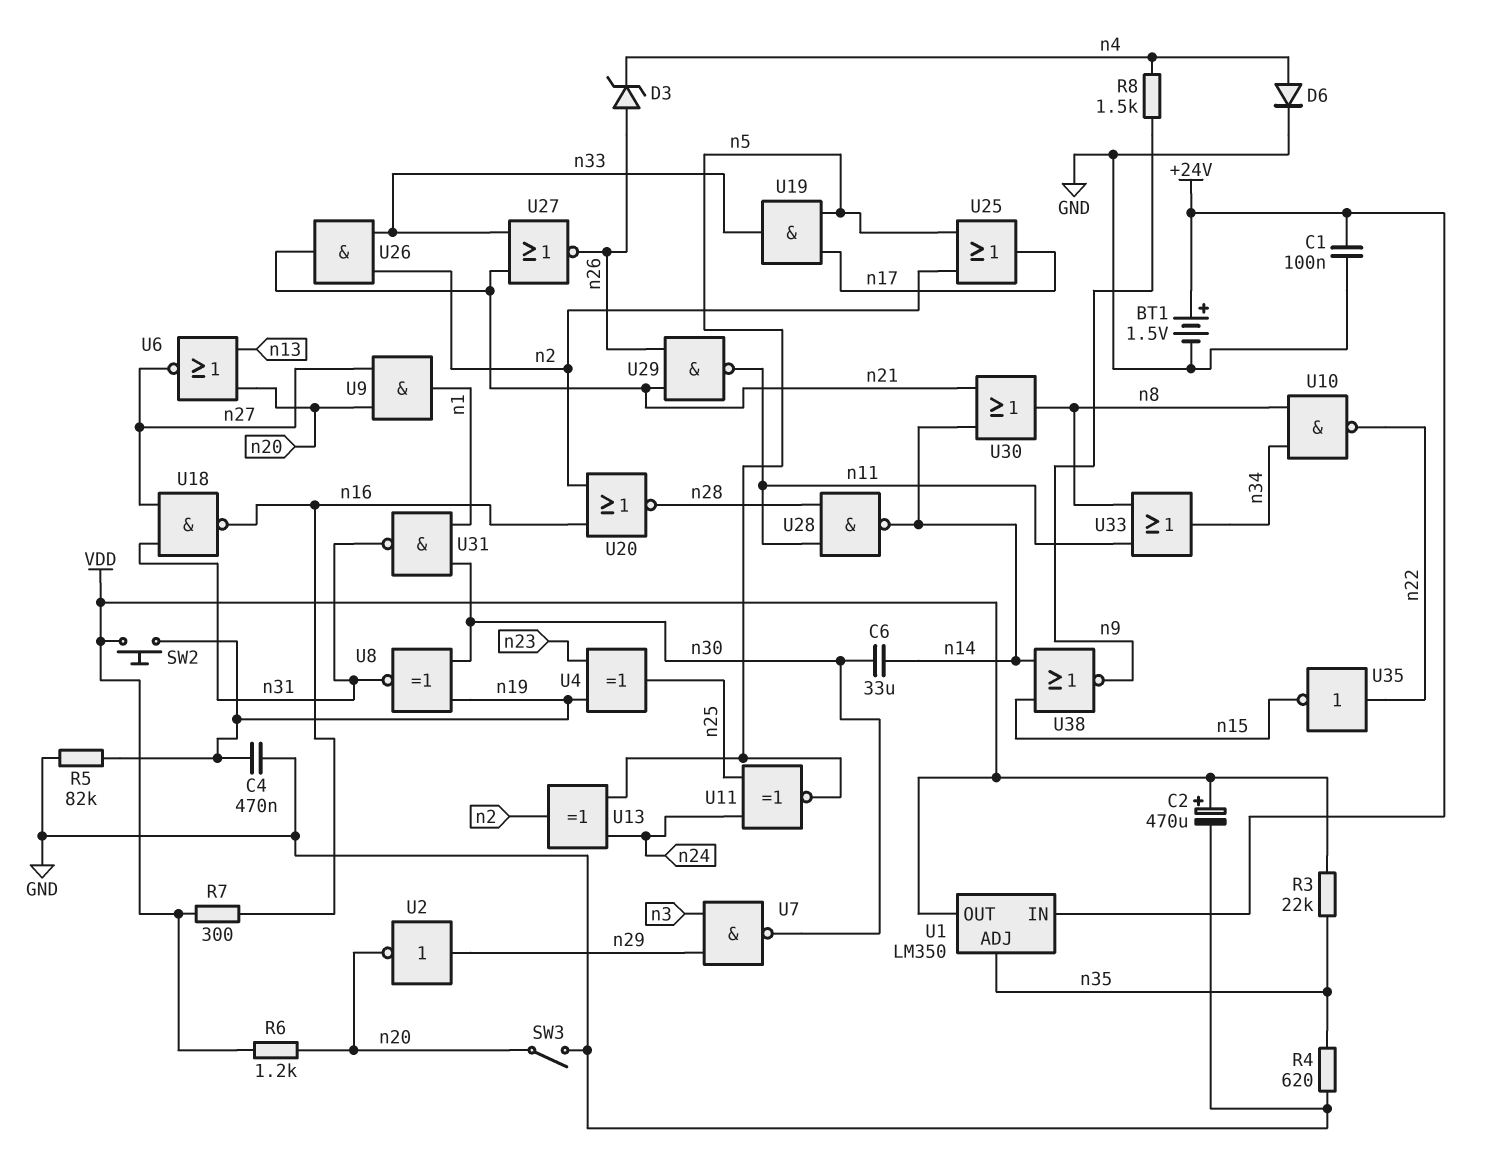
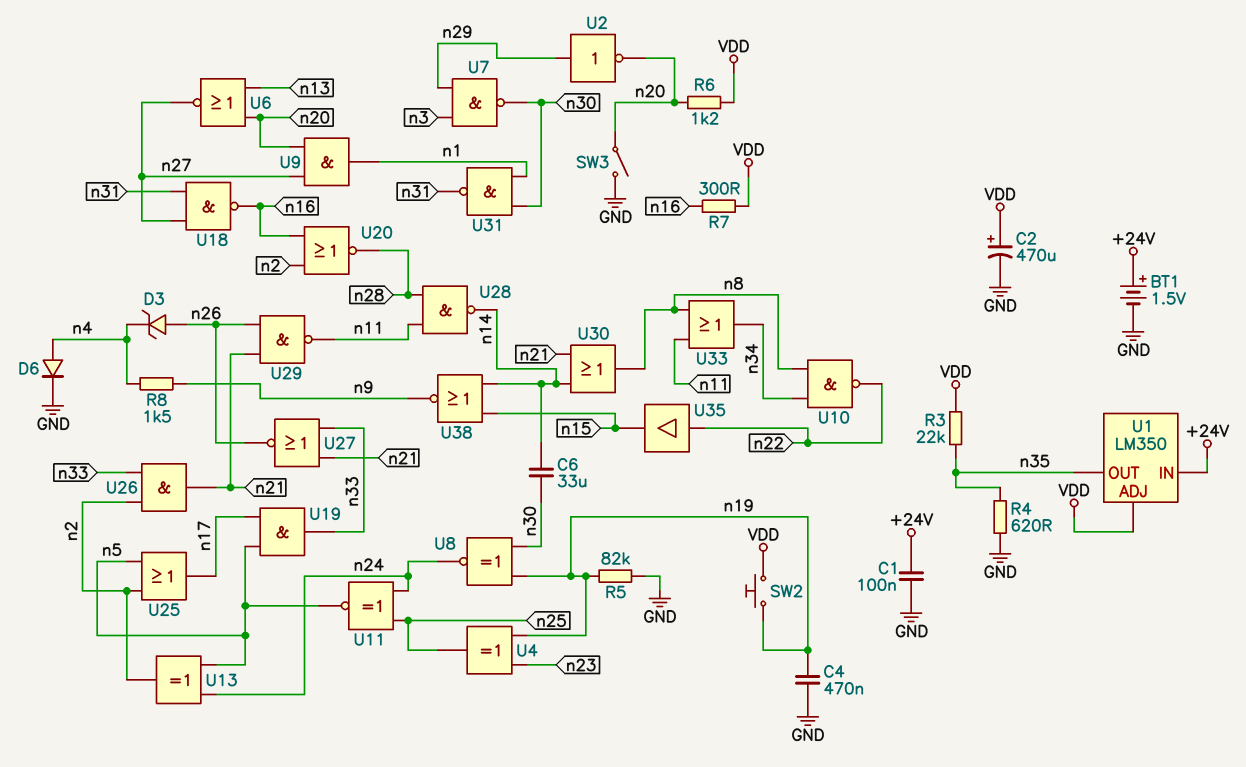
U1 pin ADJ: n35 -> VDD
U1 pin OUT: VDD -> n35
U8: XNOR (in n19, in n30, out n31) -> XNOR (in n19, in n30, out n24)
U35: NOT (in n22, out n15) -> buffer (in n22, out n15)

